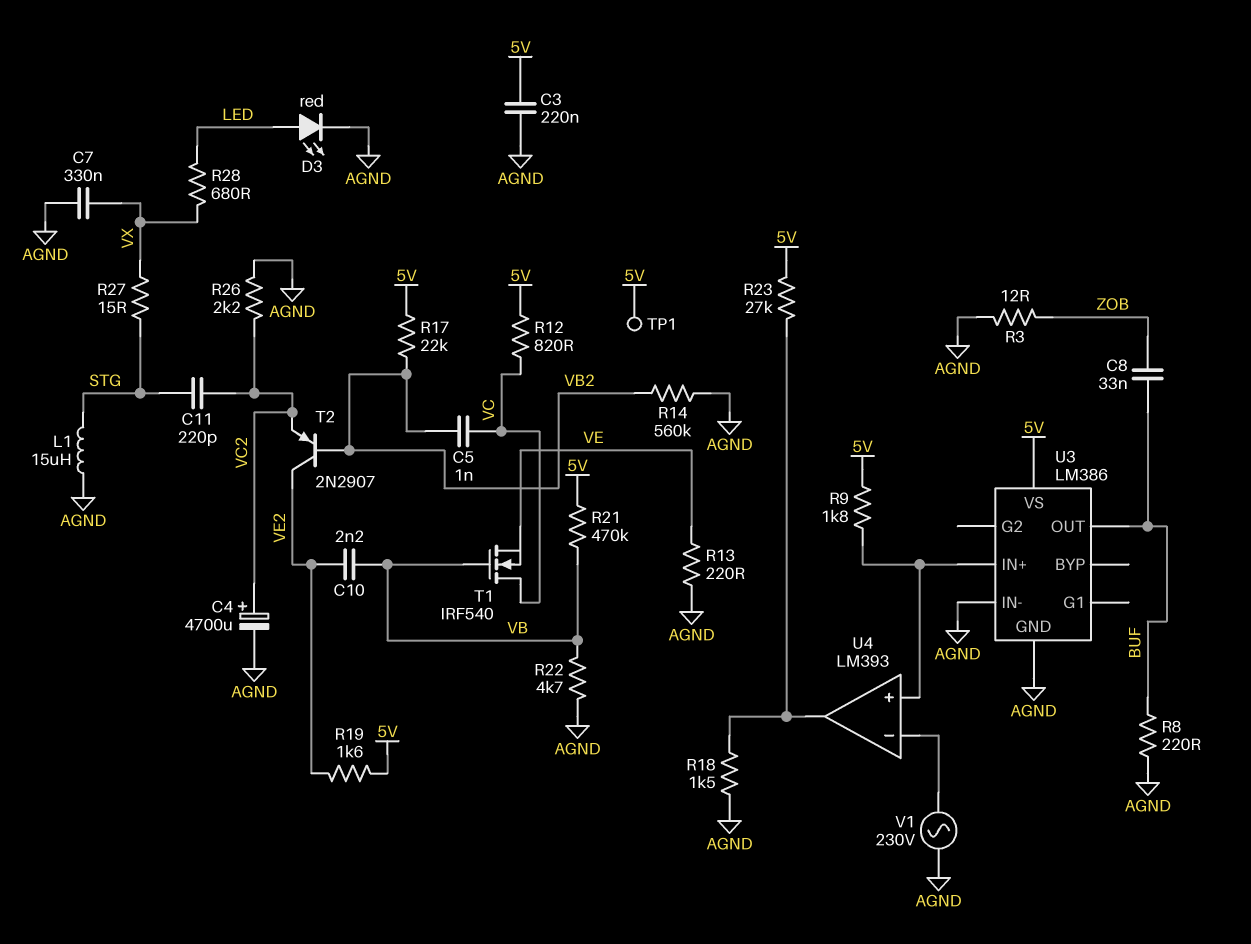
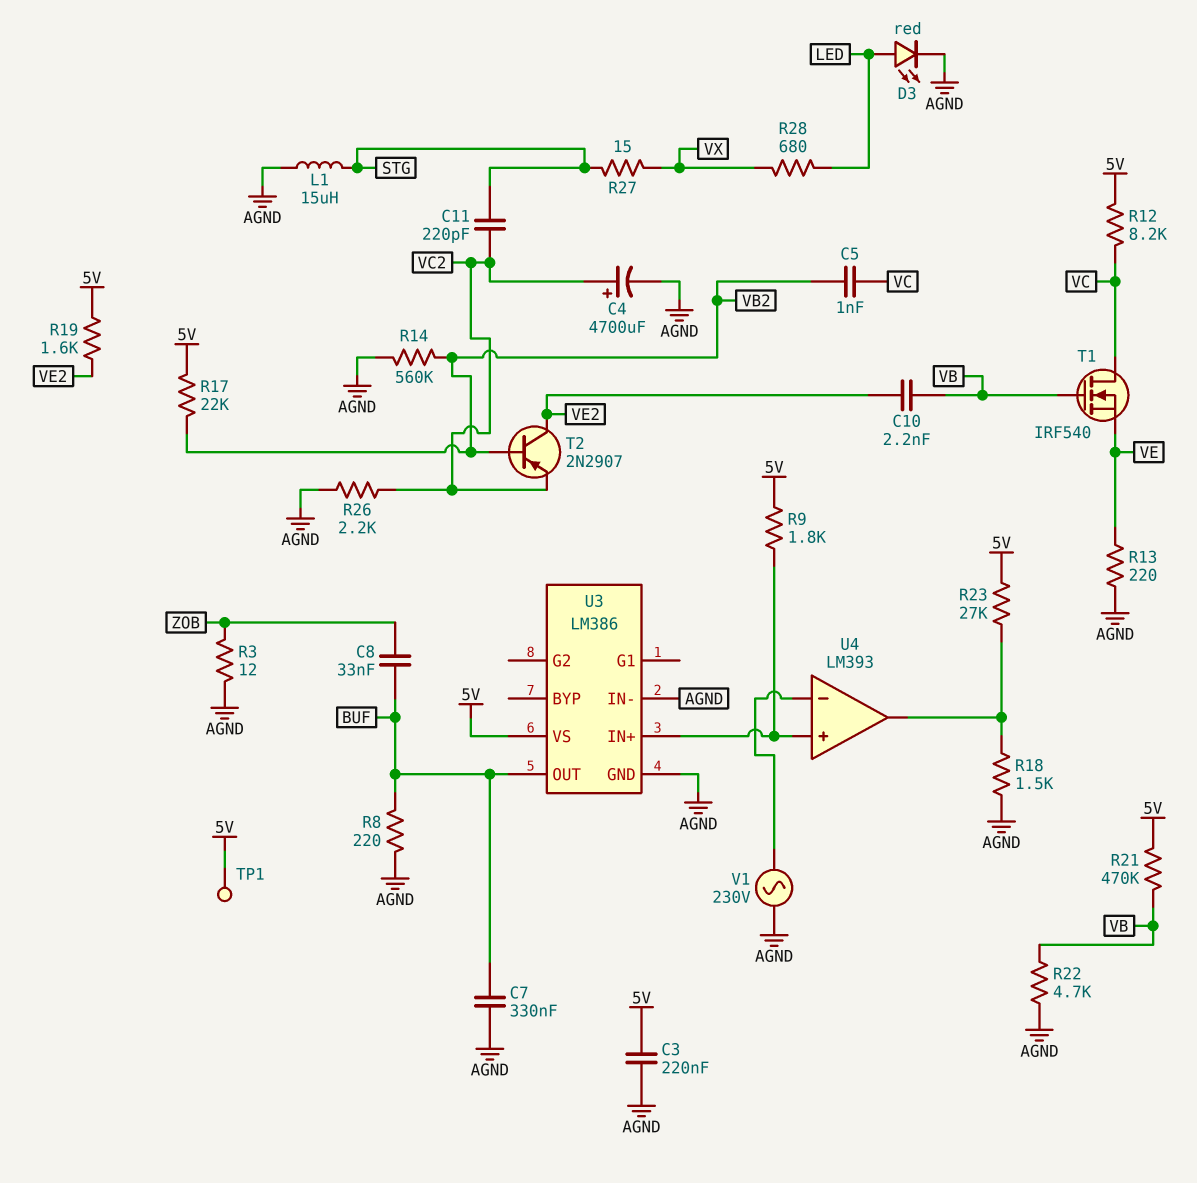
C7: 330nF (AGND, VX) -> 330nF (AGND, BUF)
R12: 820 (5V, VC) -> 8.2k (5V, VC)

